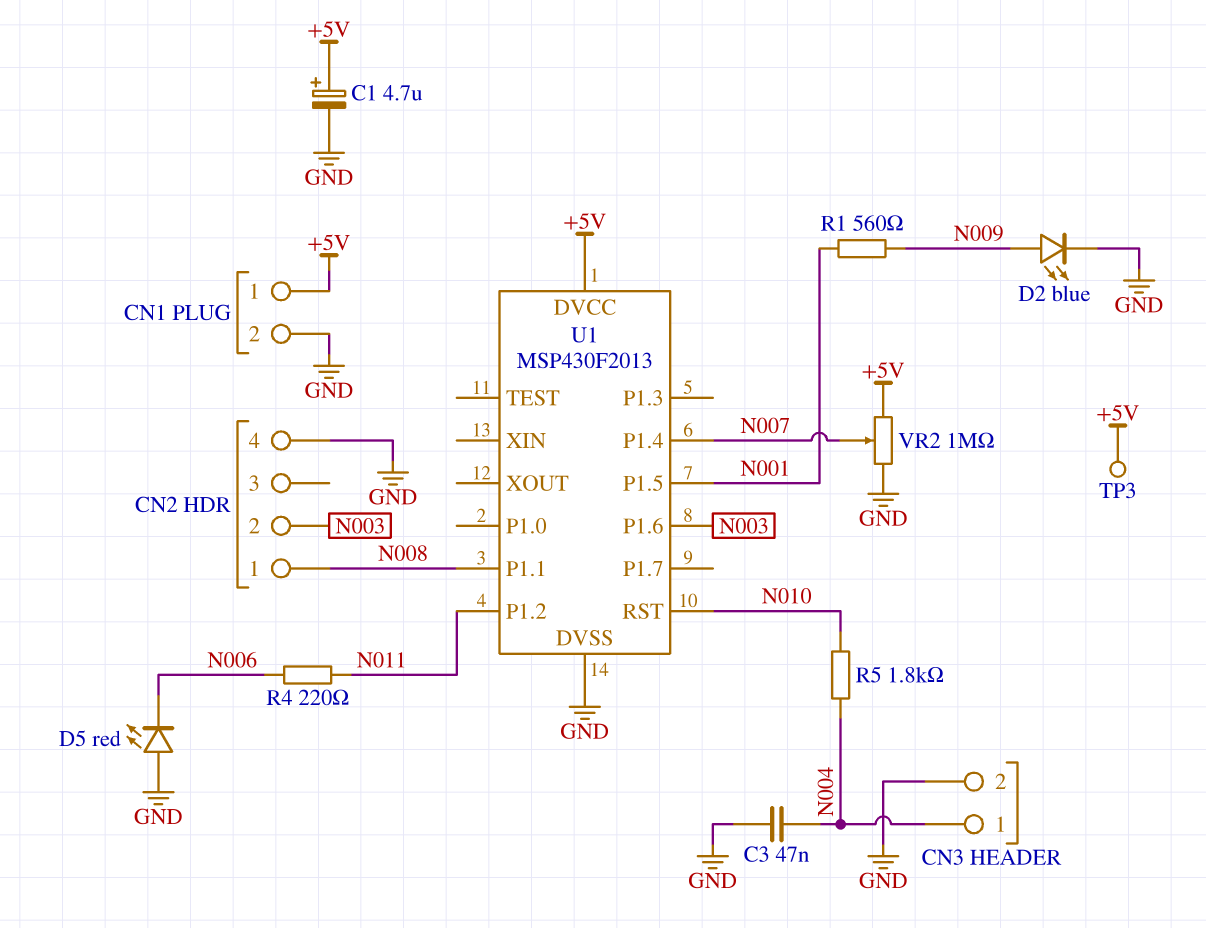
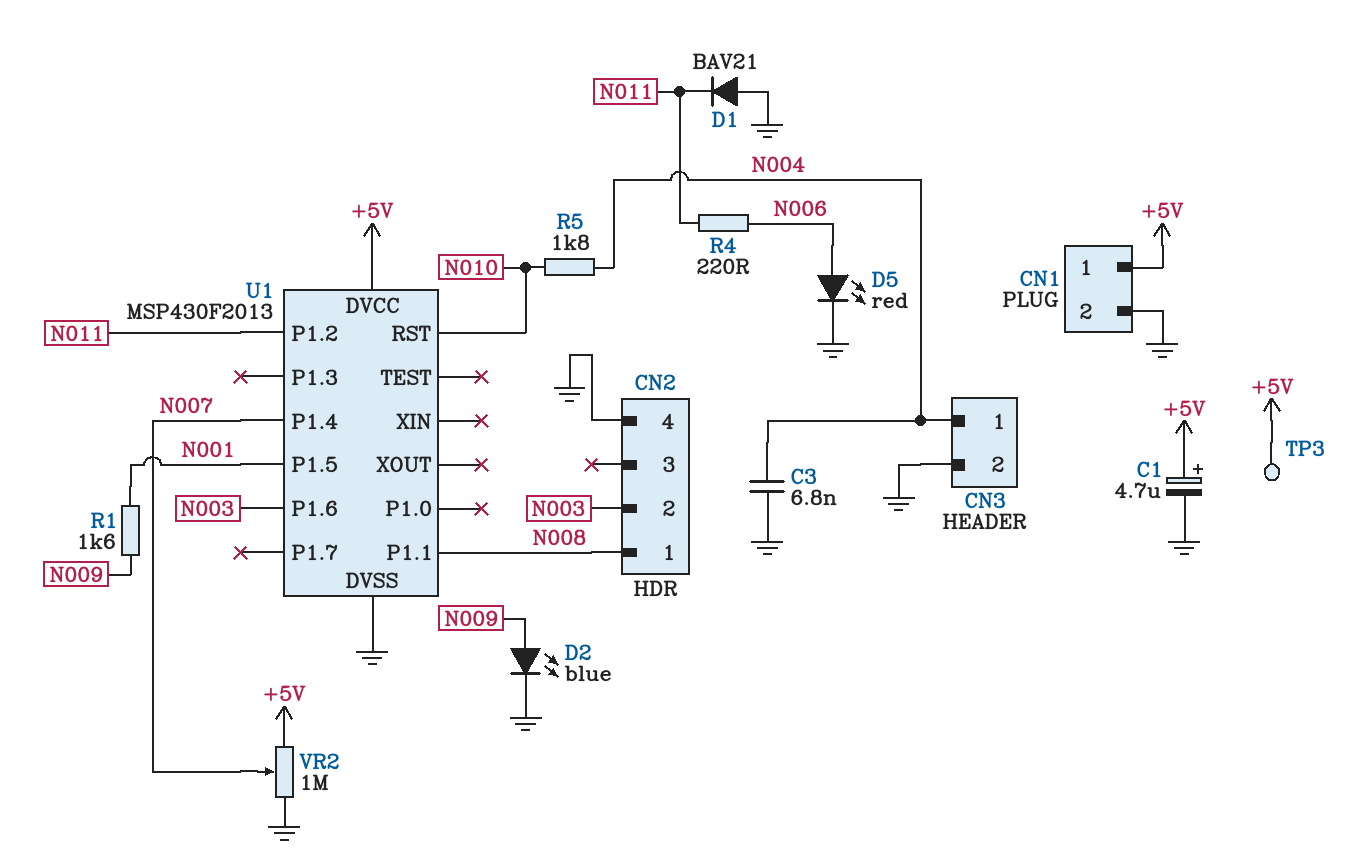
C3: 47nF (GND, N004) -> 6.8nF (GND, N004)
D1: none -> diode BAV21 (A GND, K N011)
D5: LED red (A GND, K N006) -> LED red (A N006, K GND)
R1: 560 (N001, N009) -> 1.6k (N001, N009)

